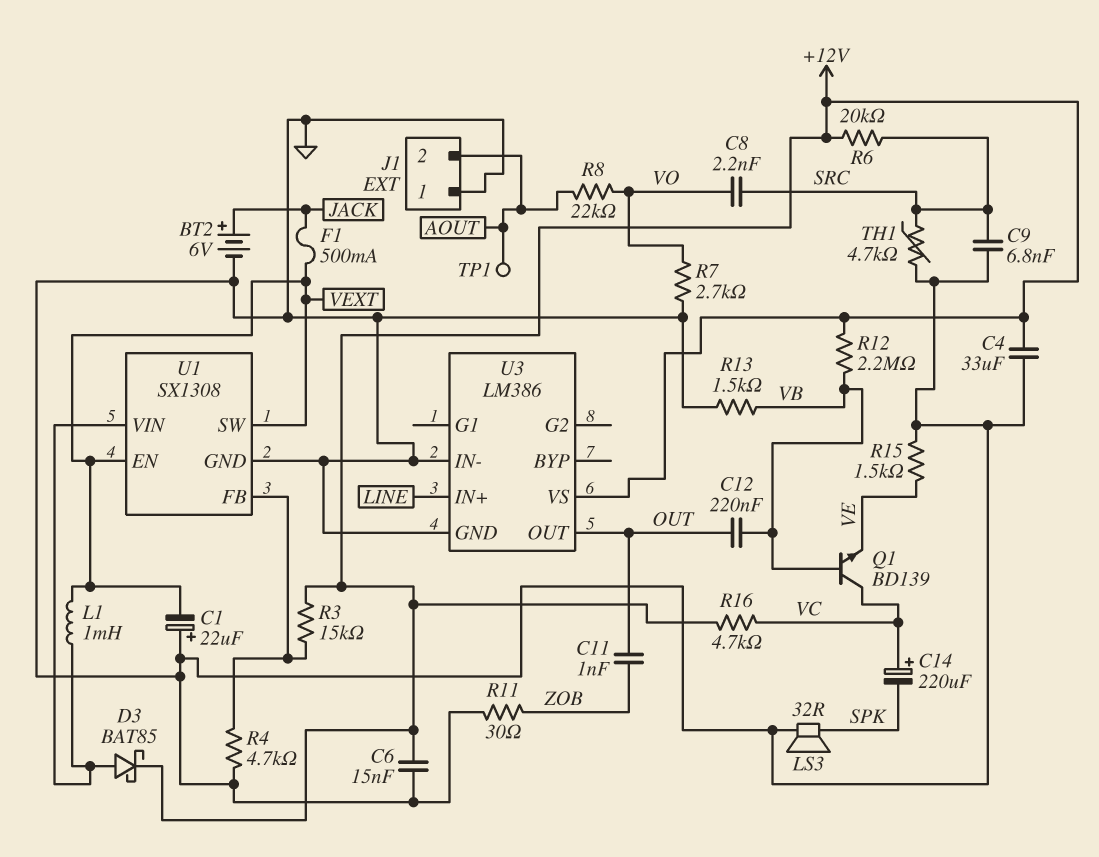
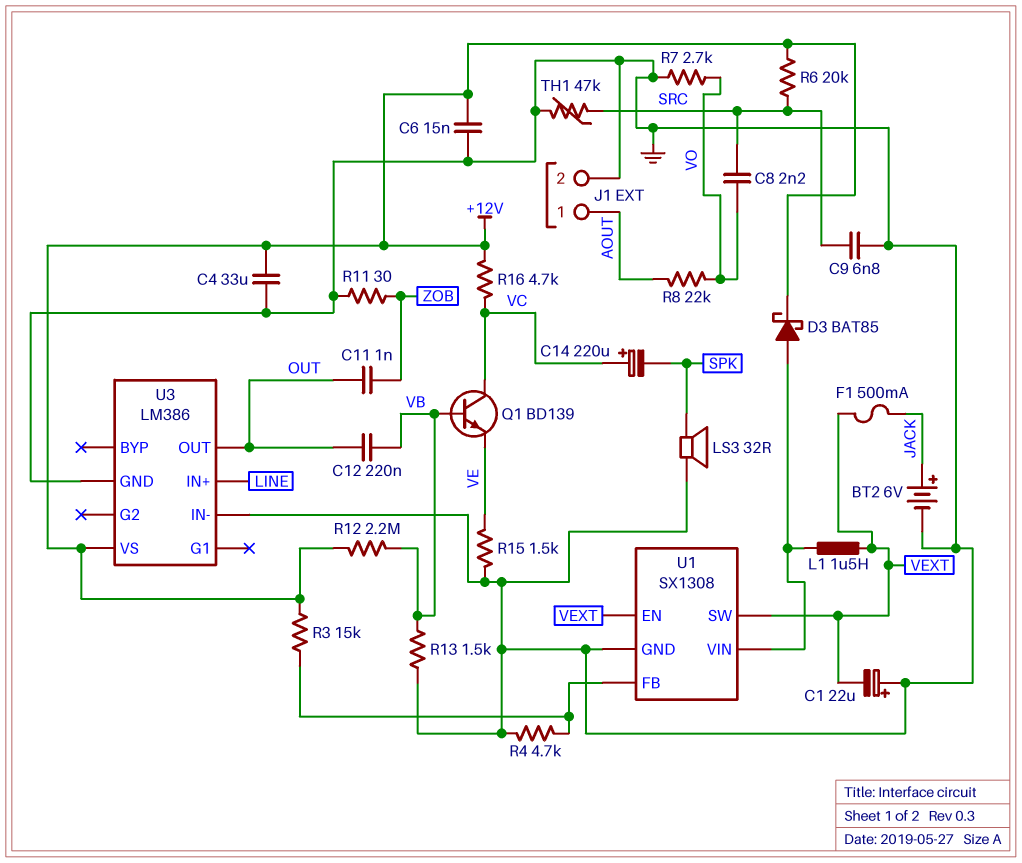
J1 pin 1: GND -> AOUT
J1 pin 2: AOUT -> GND
L1: 1mH (U1/VIN, VEXT) -> 1.5uH (U1/VIN, VEXT)
TH1: 4.7k (GND, SRC) -> 47k (GND, SRC)
TP1: test point (AOUT) -> none

